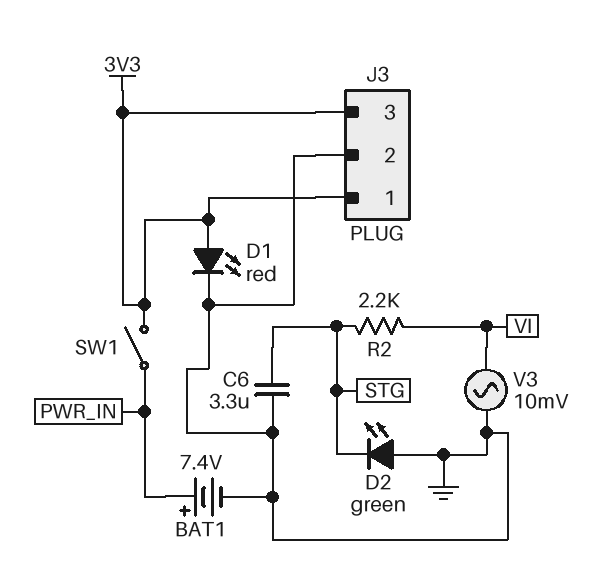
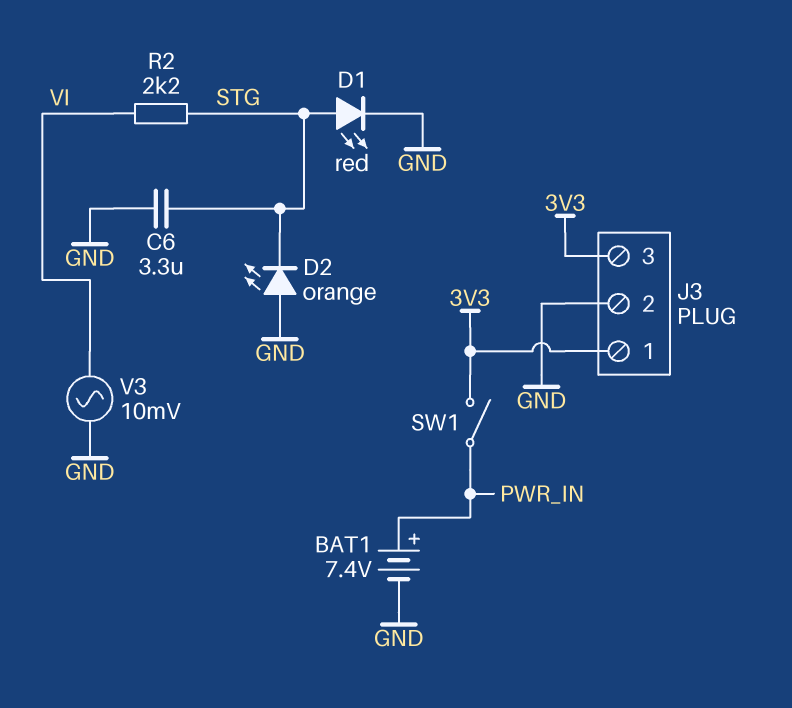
D1: LED red (A 3V3, K GND) -> LED red (A STG, K GND)
D2: LED green (A GND, K STG) -> LED orange (A GND, K STG)

